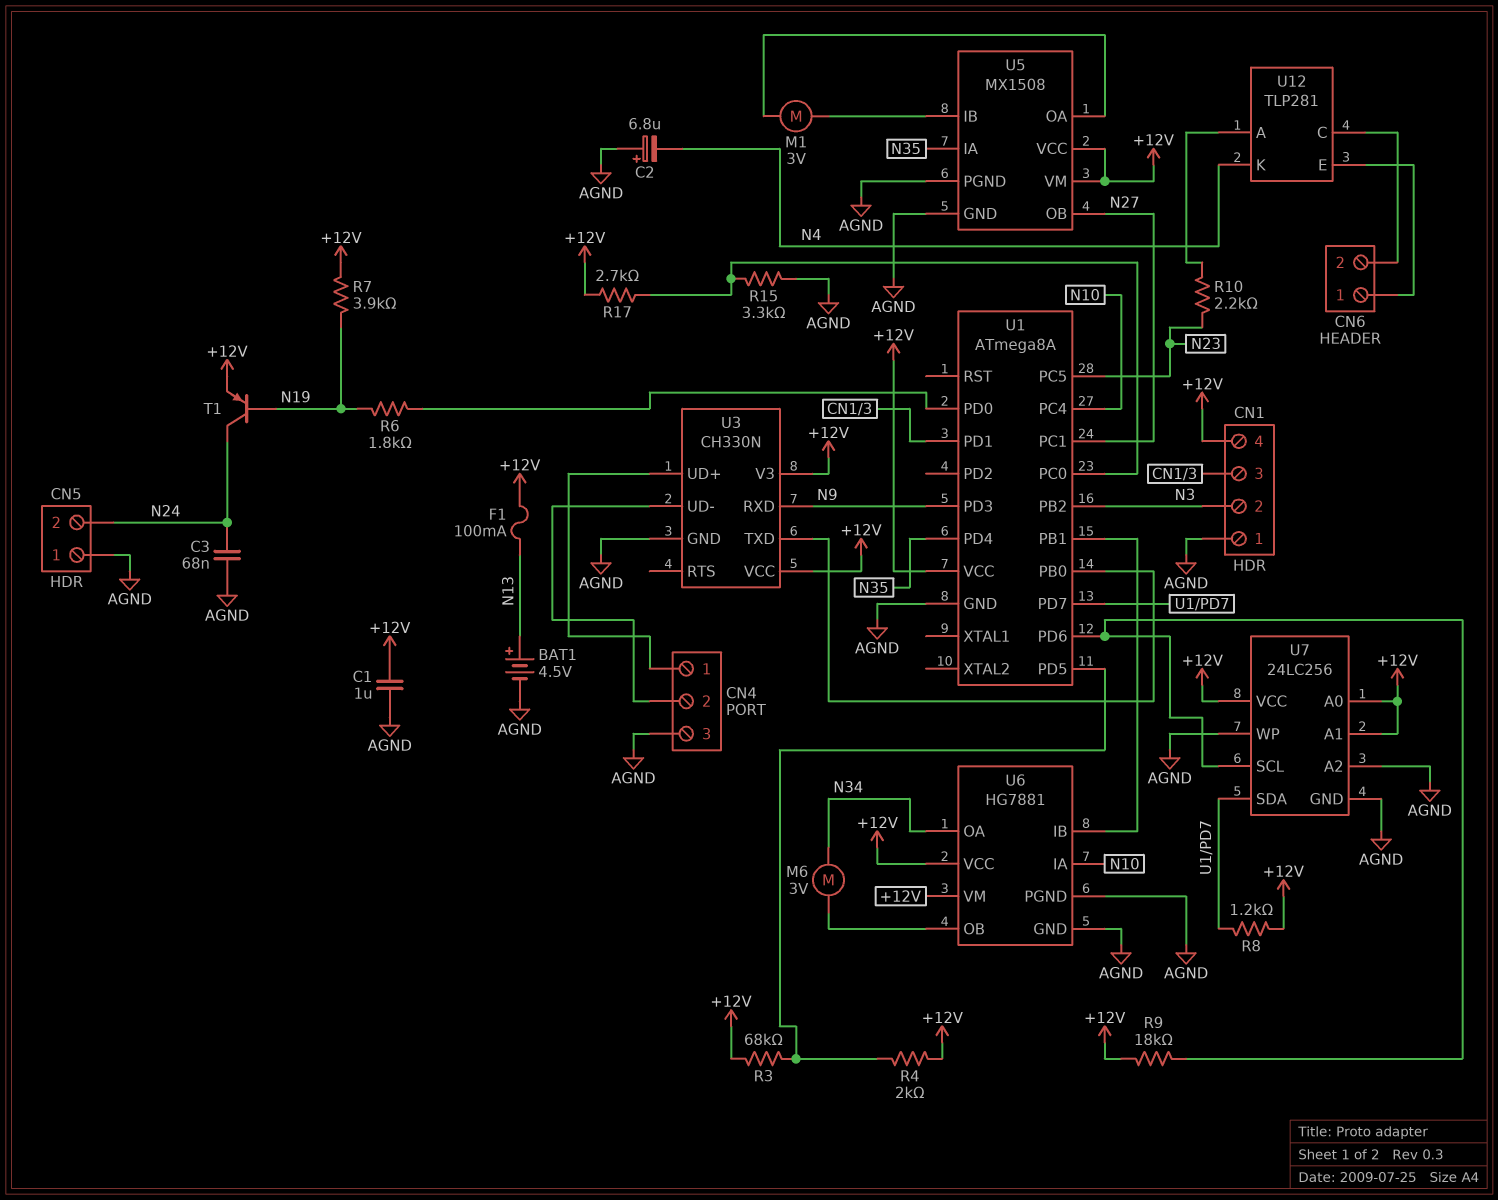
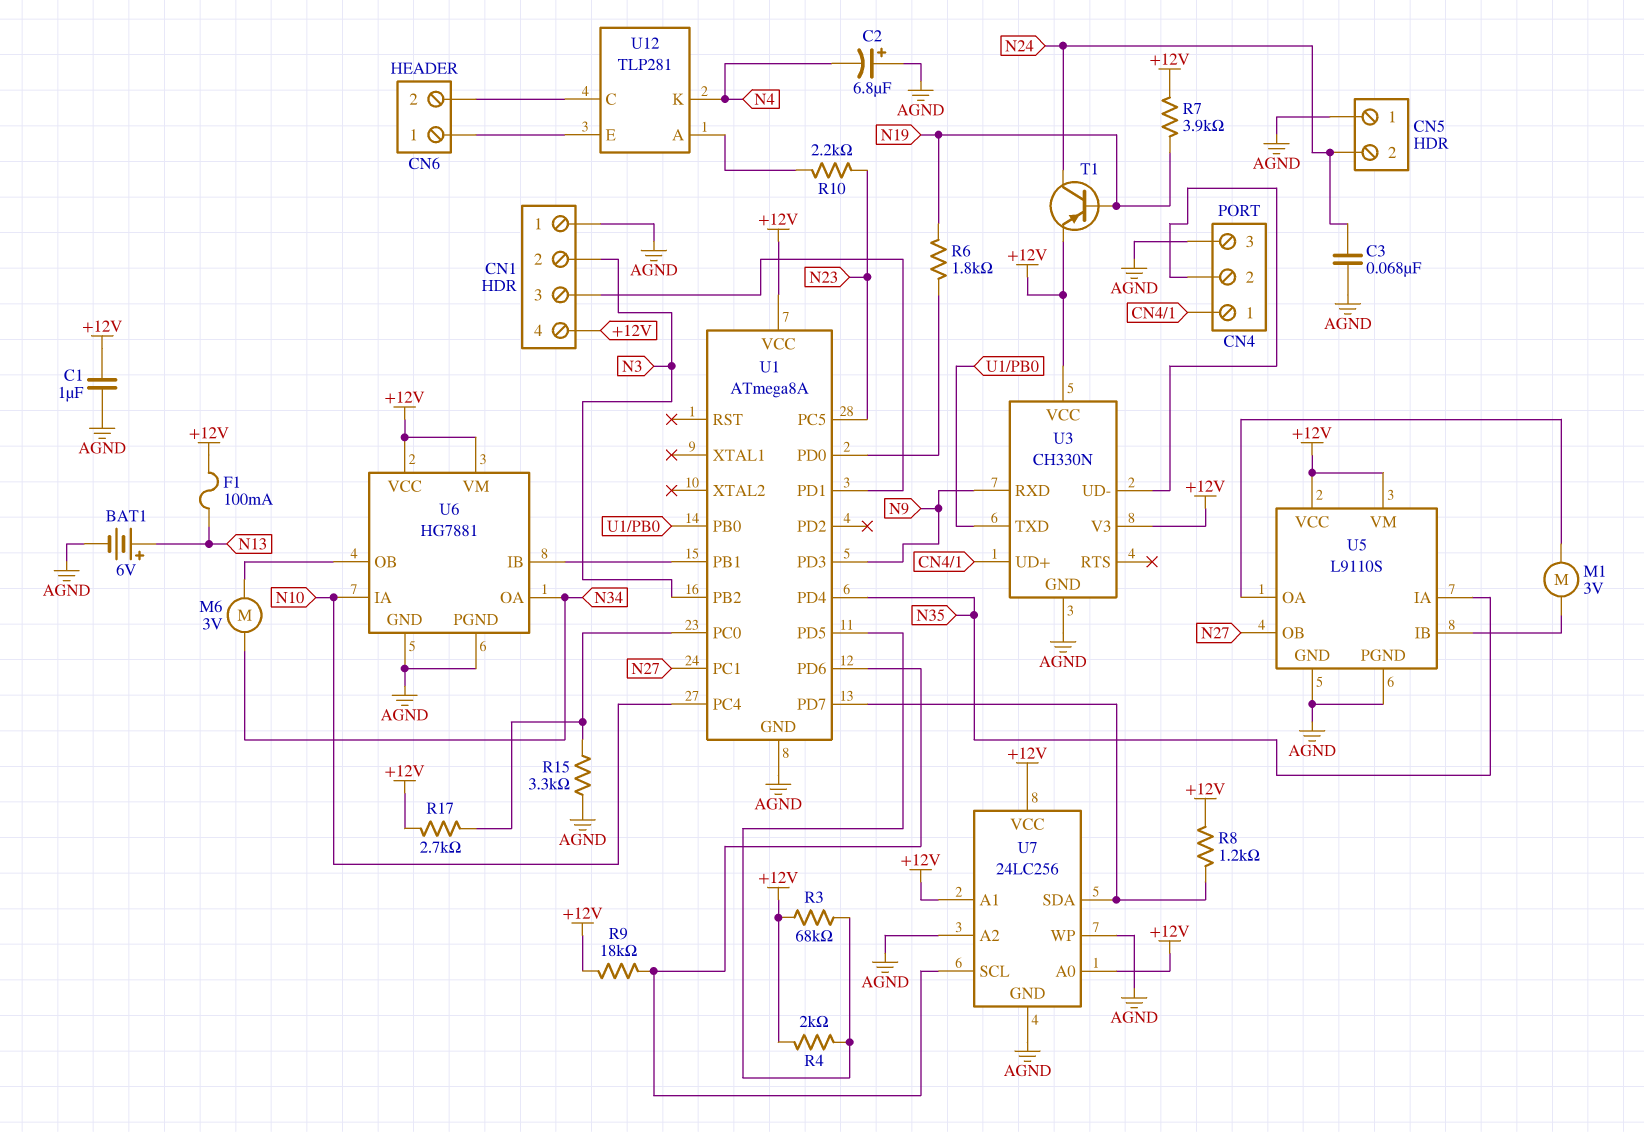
BAT1: 4.5V (plus N13, minus AGND) -> 6V (plus N13, minus AGND)
U5: MX1508 -> L9110S

